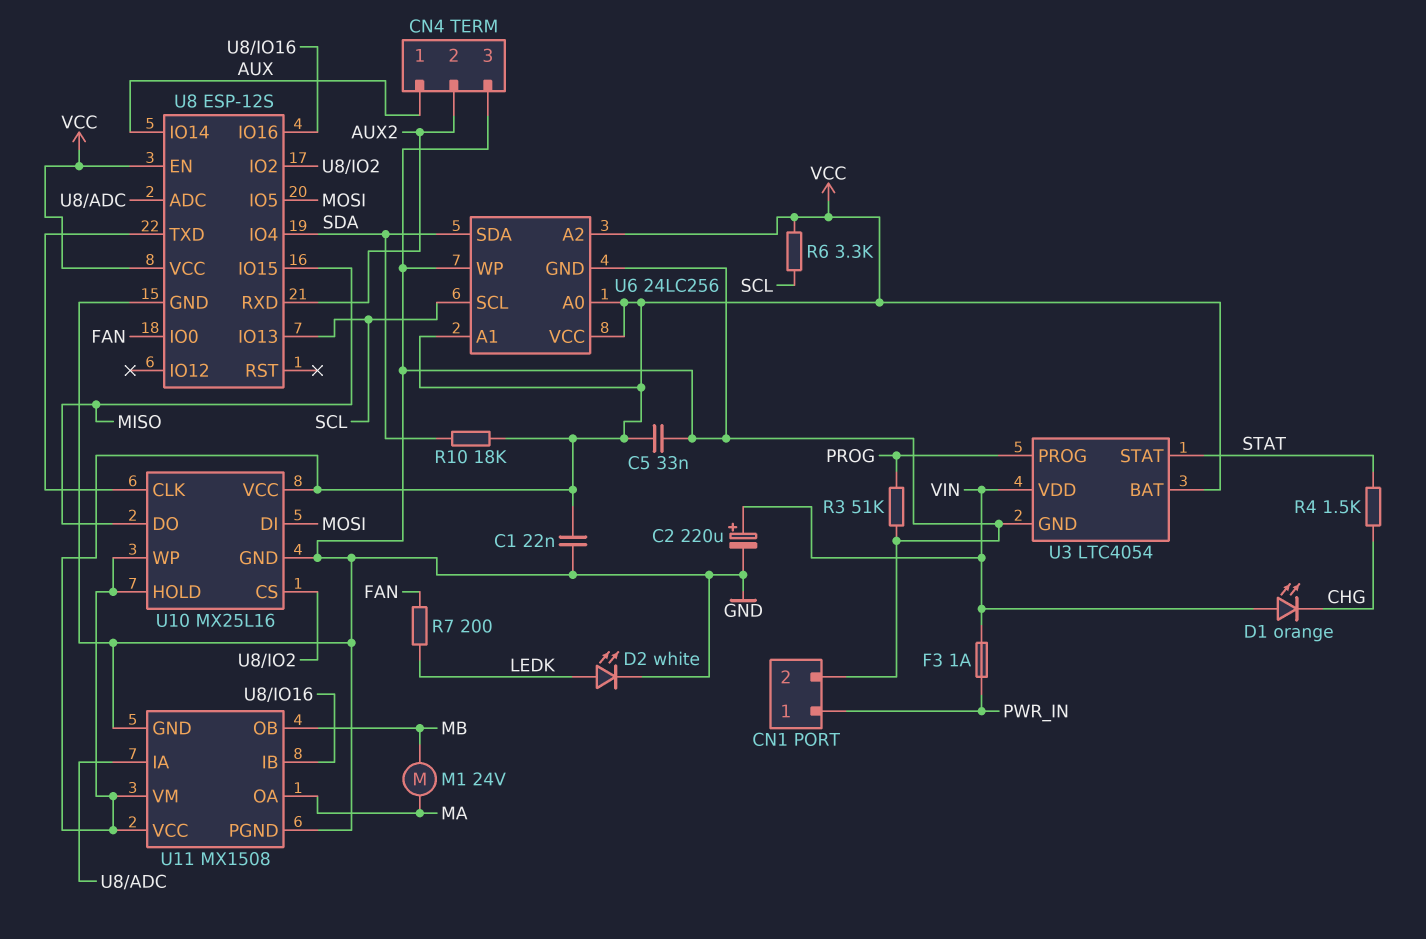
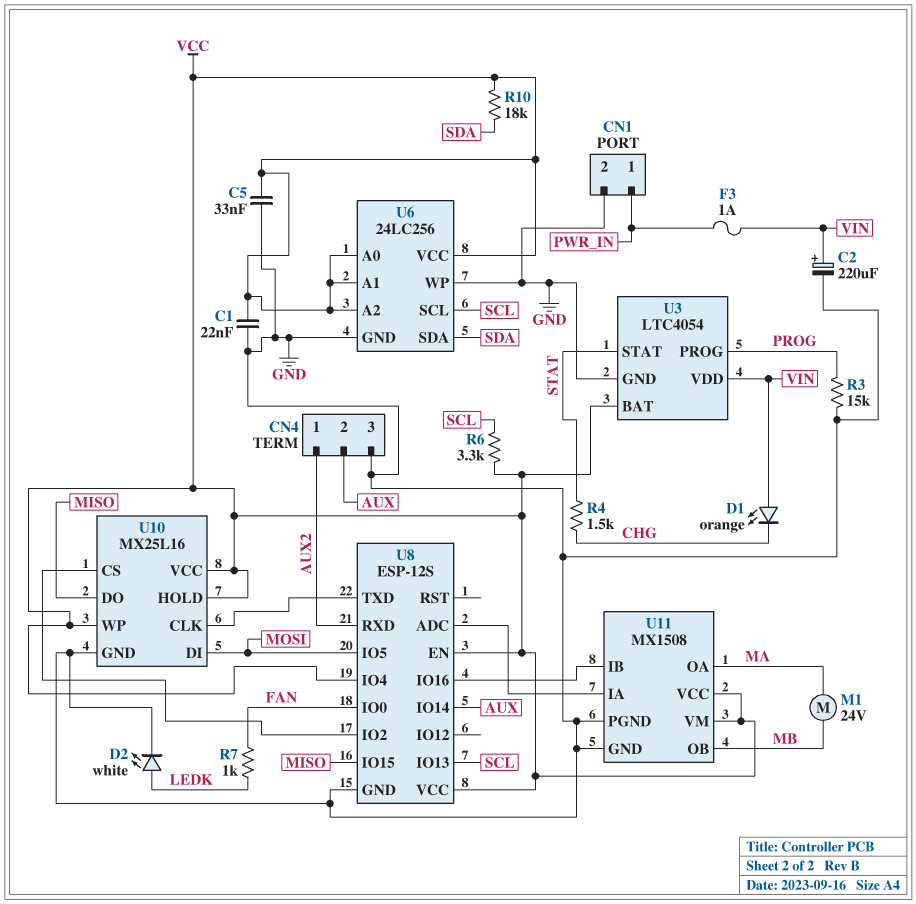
CN4 pin 1: AUX -> AUX2
CN4 pin 2: AUX2 -> AUX
R3: 51k (GND, PROG) -> 15k (GND, PROG)
R7: 200 (FAN, LEDK) -> 1k (FAN, LEDK)
U8 pin IO4: SDA -> VCC

